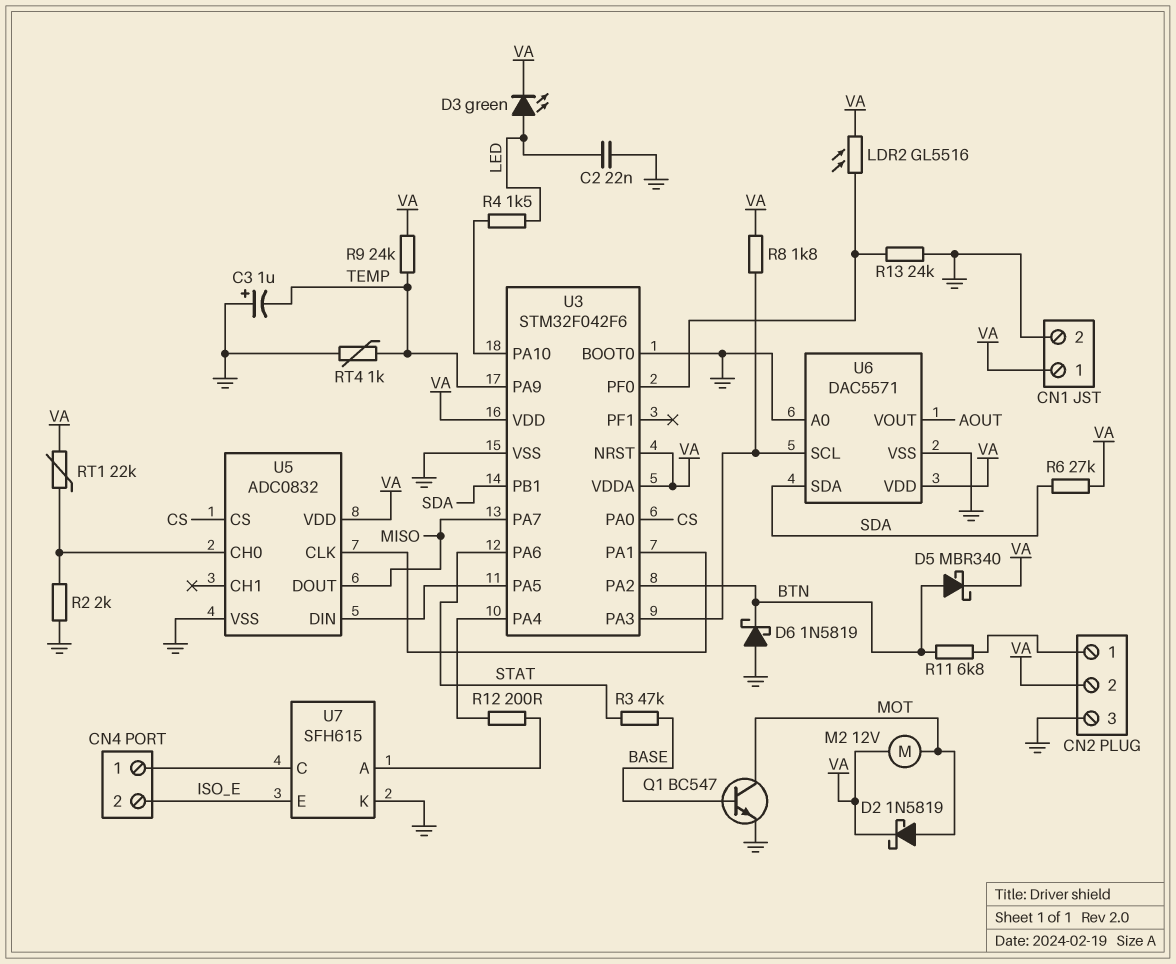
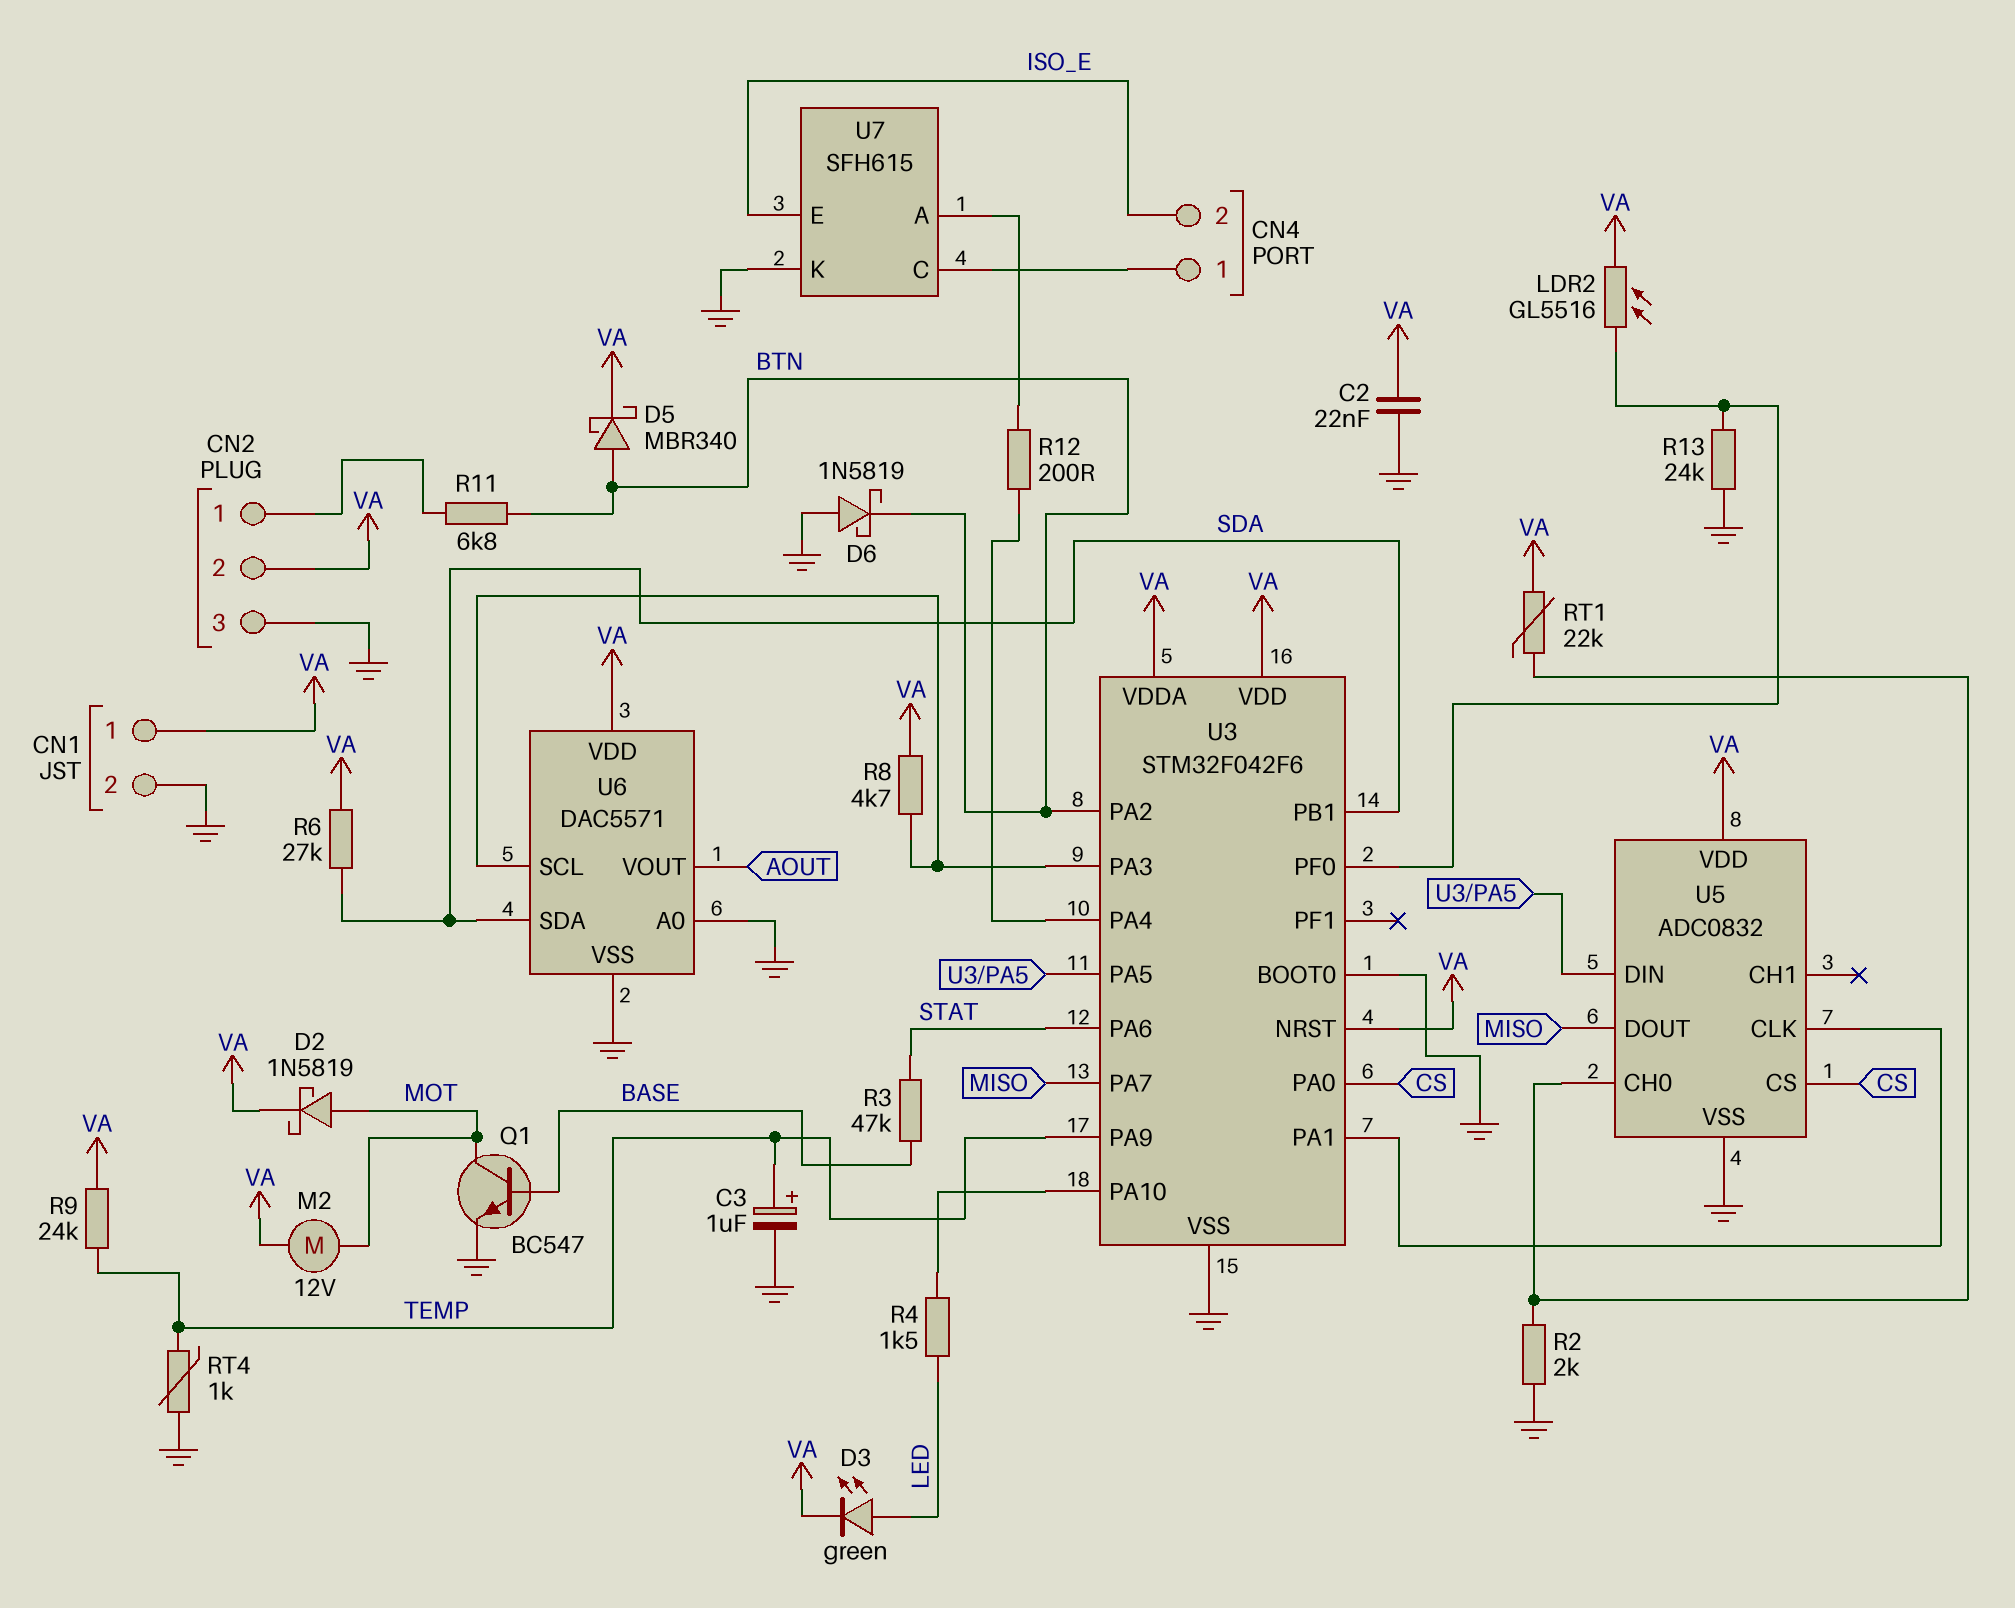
C2: 22nF (GND, LED) -> 22nF (GND, VA)
C3: 1uF (plus GND, minus TEMP) -> 1uF (plus TEMP, minus GND)
R8: 1.8k (U3/PA3, VA) -> 4.7k (U3/PA3, VA)

